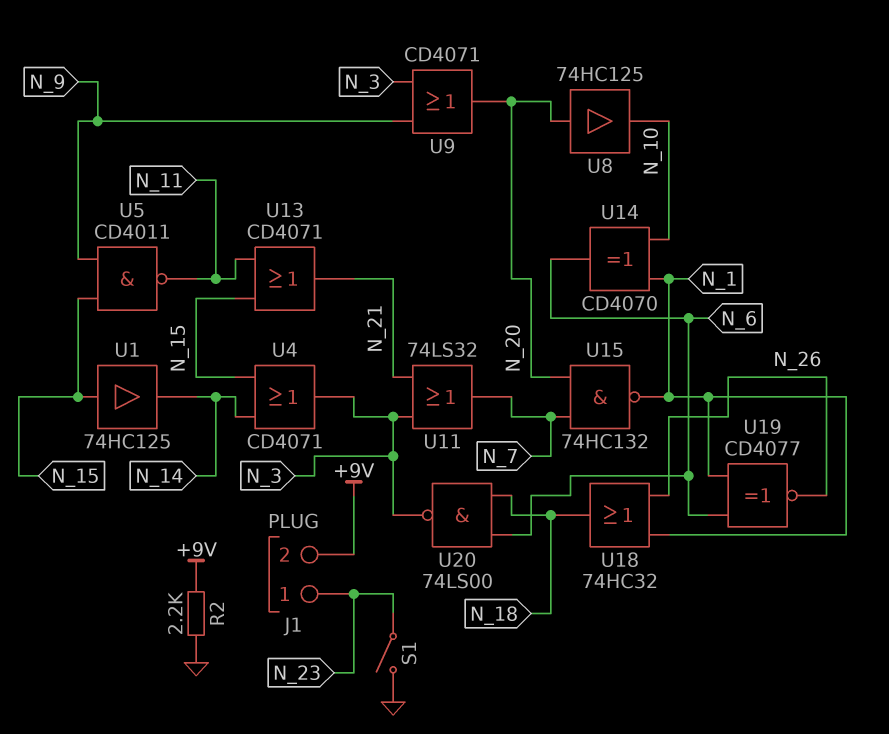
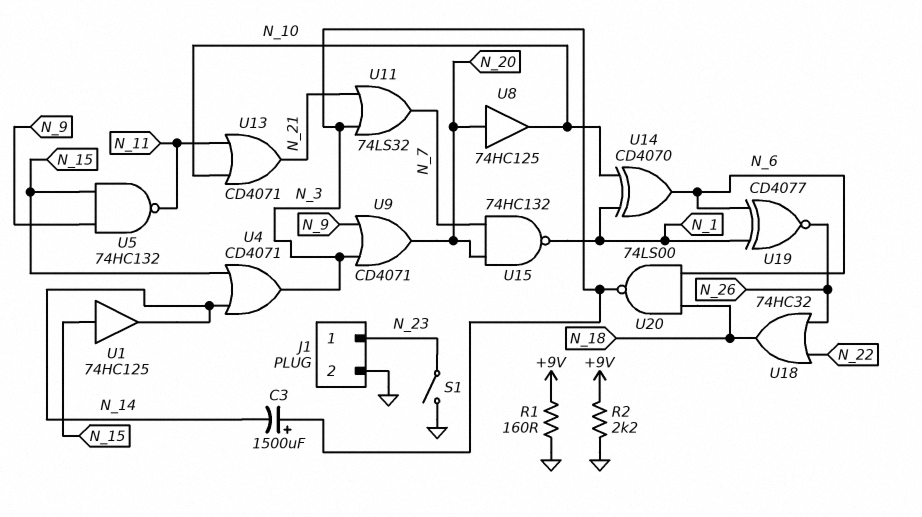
C3: none -> 1500uF (plus N_3, minus N_14)
J1 pin 2: +9V -> GND
R1: none -> 160 (+9V, GND)
U5: NAND CD4011 (in N_9, in N_15, out N_11) -> NAND 74HC132 (in N_9, in N_15, out N_11)
U13: OR CD4071 (in N_11, in N_15, out N_21) -> OR CD4071 (in N_10, in N_11, out N_21)
U18: OR 74HC32 (in N_1, in N_26, out N_18) -> OR 74HC32 (in N_22, in N_26, out N_18)

